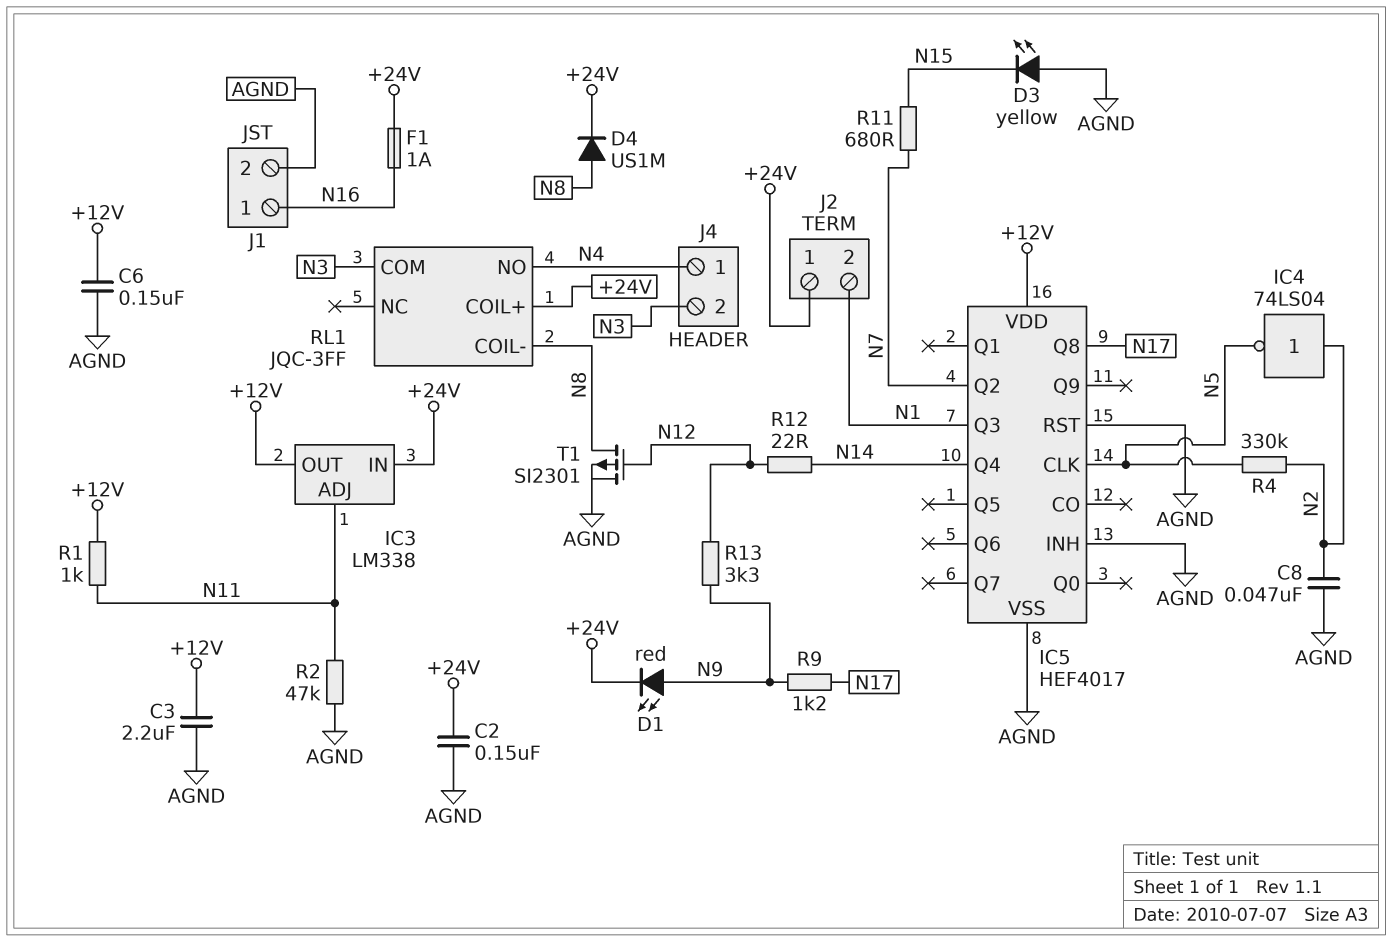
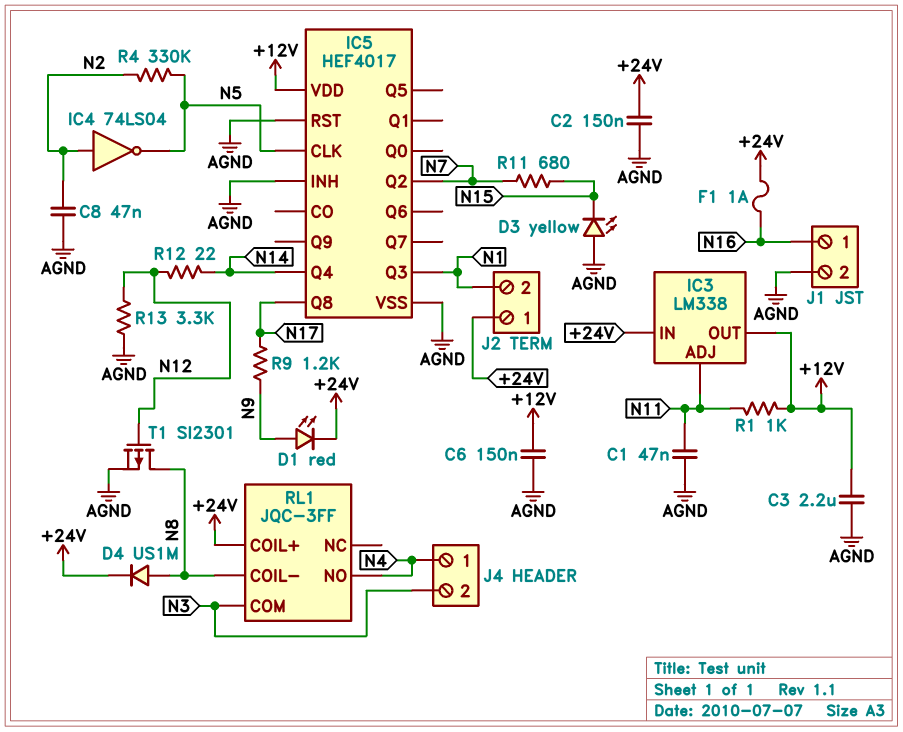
C1: none -> 47nF (AGND, N11)
R2: 47k (AGND, N11) -> none
R13: 3.3k (N9, N12) -> 3.3k (AGND, N12)

